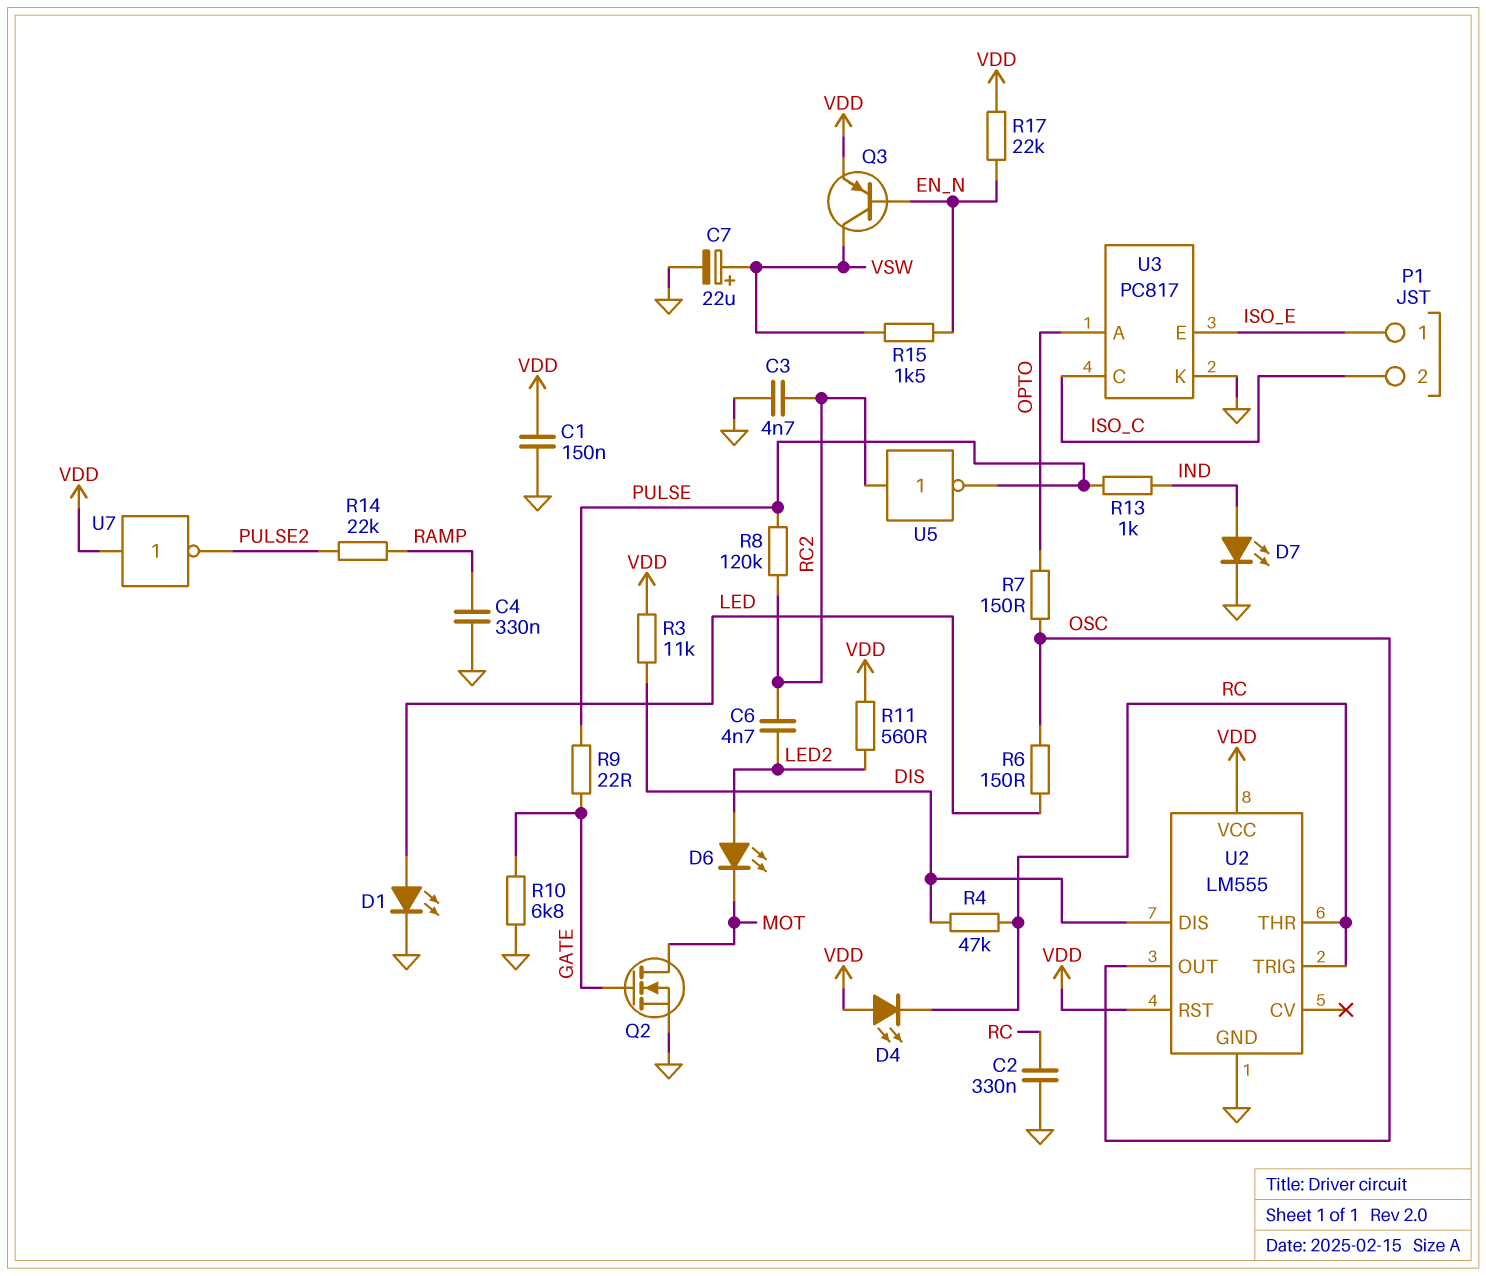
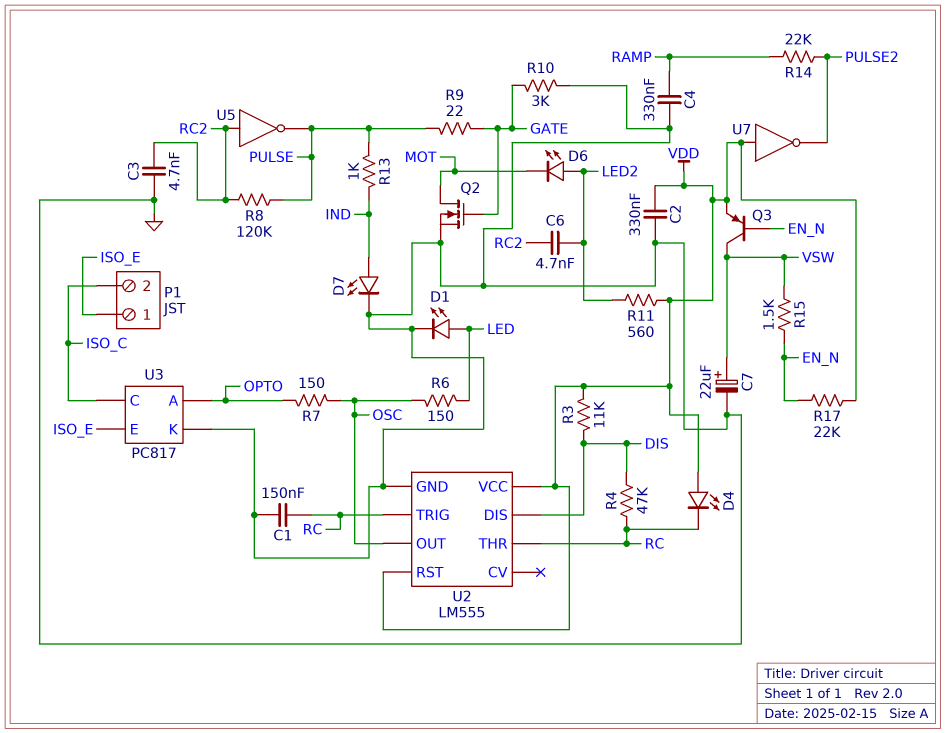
C1: 150nF (GND, VDD) -> 150nF (GND, RC)
C2: 330nF (GND, RC) -> 330nF (GND, VDD)
R10: 6.8k (GATE, GND) -> 3k (GATE, GND)

